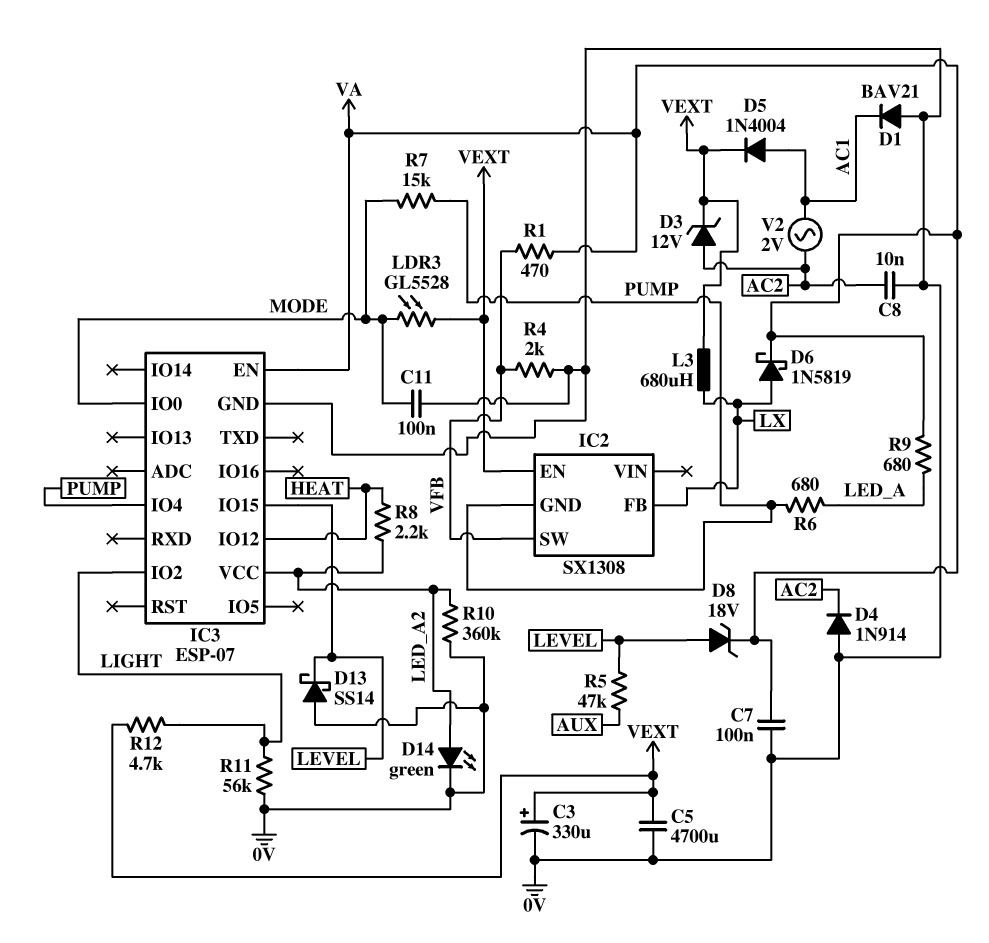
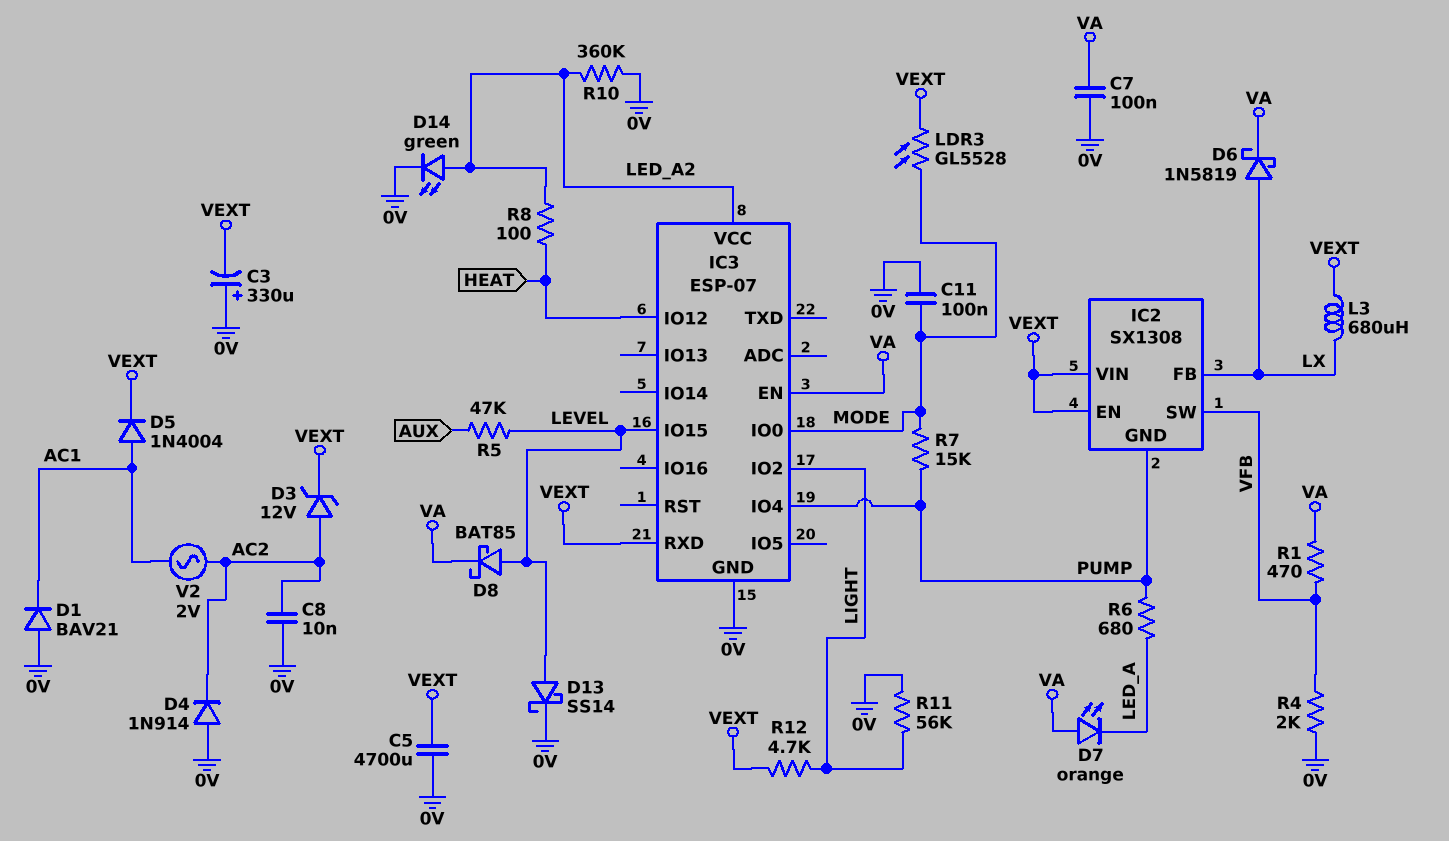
C3: 330uF (plus VEXT, minus 0V) -> 330uF (plus 0V, minus VEXT)
D7: none -> LED orange (A VA, K LED_A)
D8: zener 18V (A LEVEL, K VA) -> schottky BAT85 (A LEVEL, K VA)
D13: schottky SS14 (A 0V, K LEVEL) -> schottky SS14 (A LEVEL, K 0V)
IC2 pin VIN: none -> VEXT
IC3 pin RXD: none -> VEXT
R8: 2.2k (HEAT, LED_A2) -> 100 (HEAT, LED_A2)
R9: 680 (LED_A, VA) -> none

